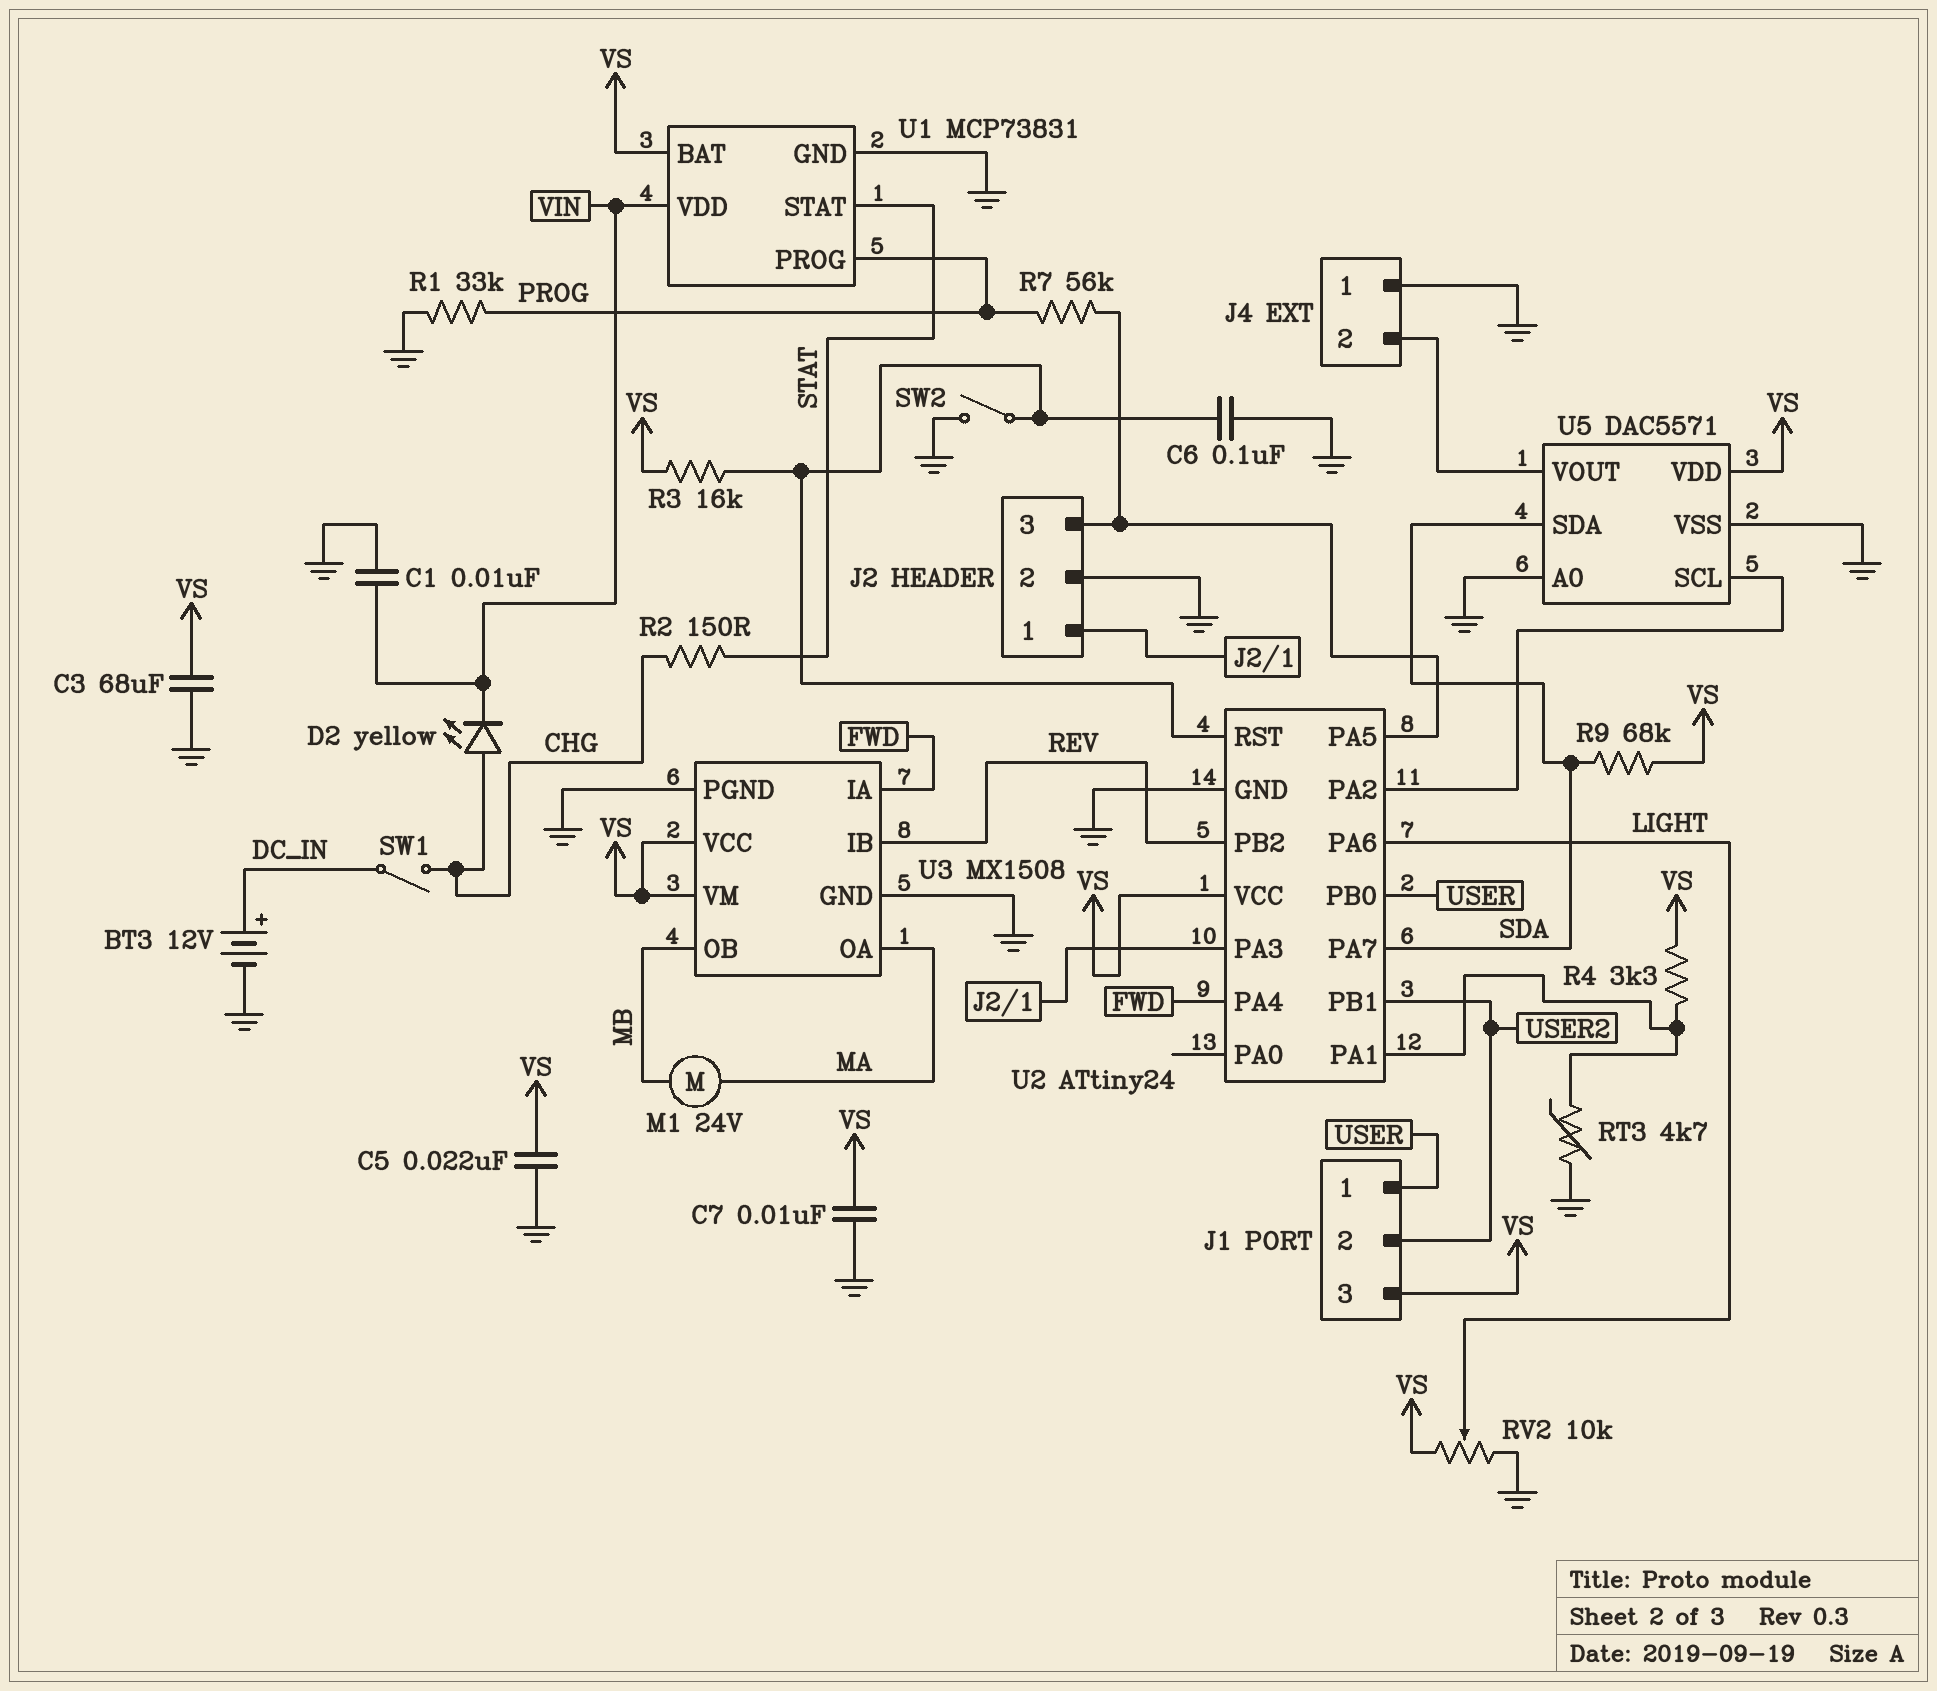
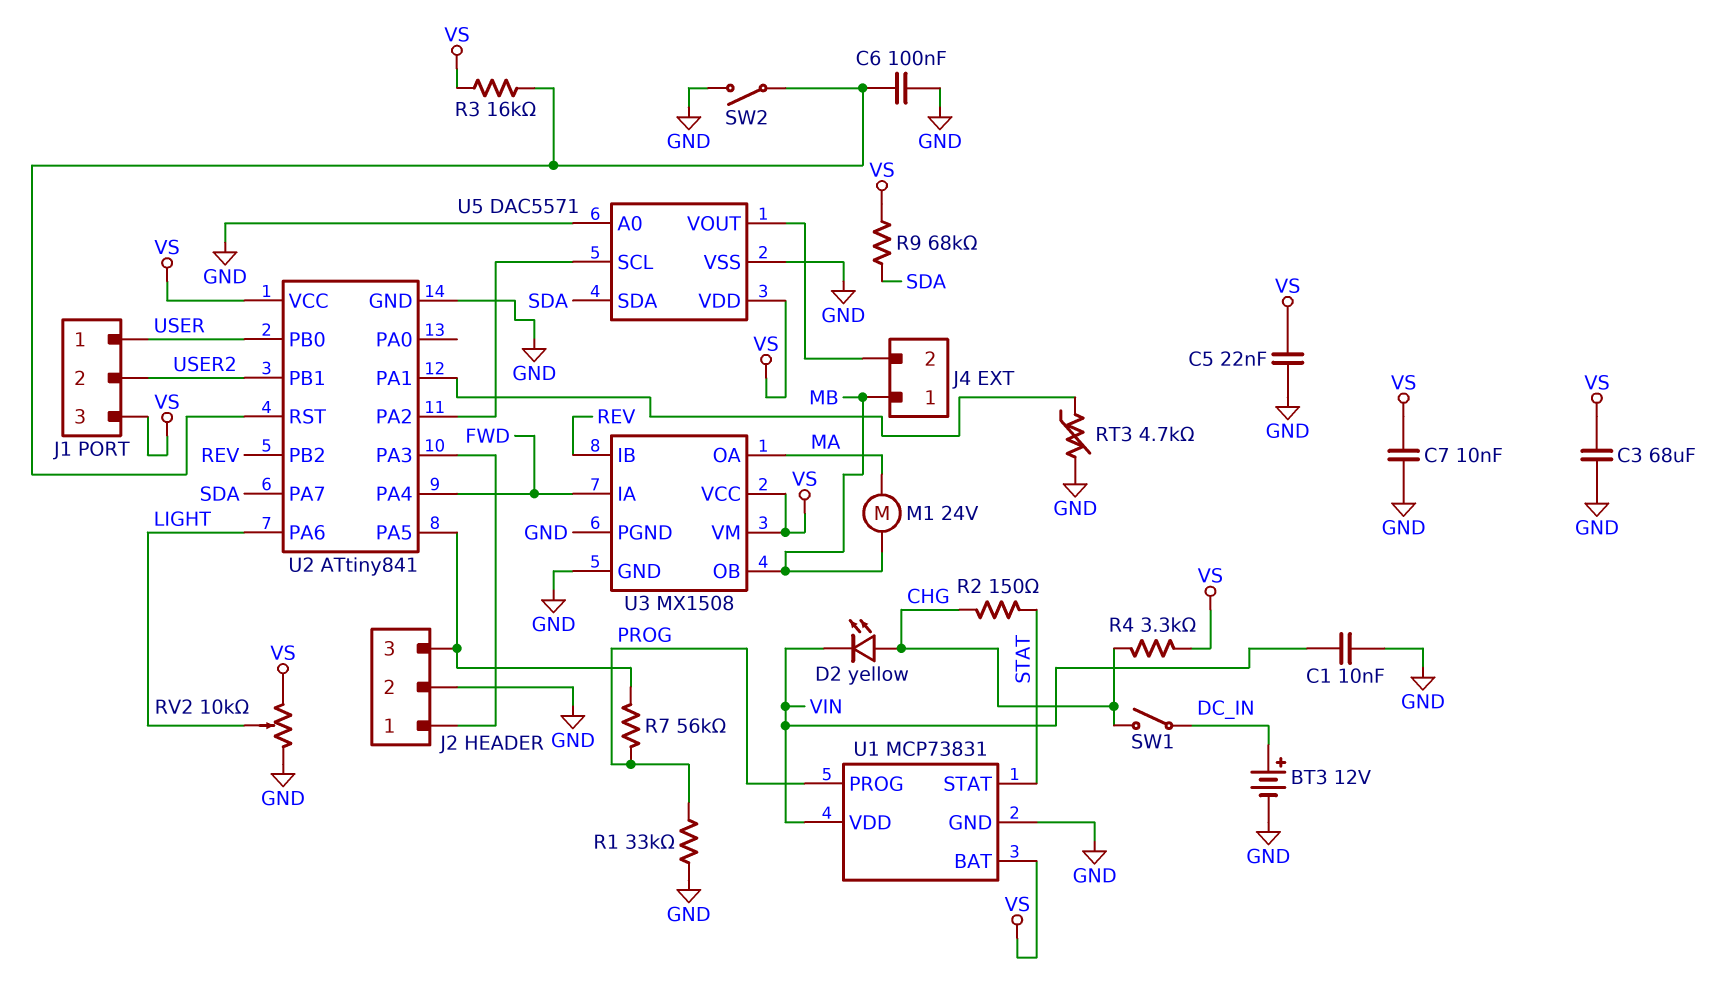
J4 pin 1: GND -> MB
R4: 3.3k (U2/PA1, VS) -> 3.3k (CHG, VS)
U2: ATtiny24 -> ATtiny841

